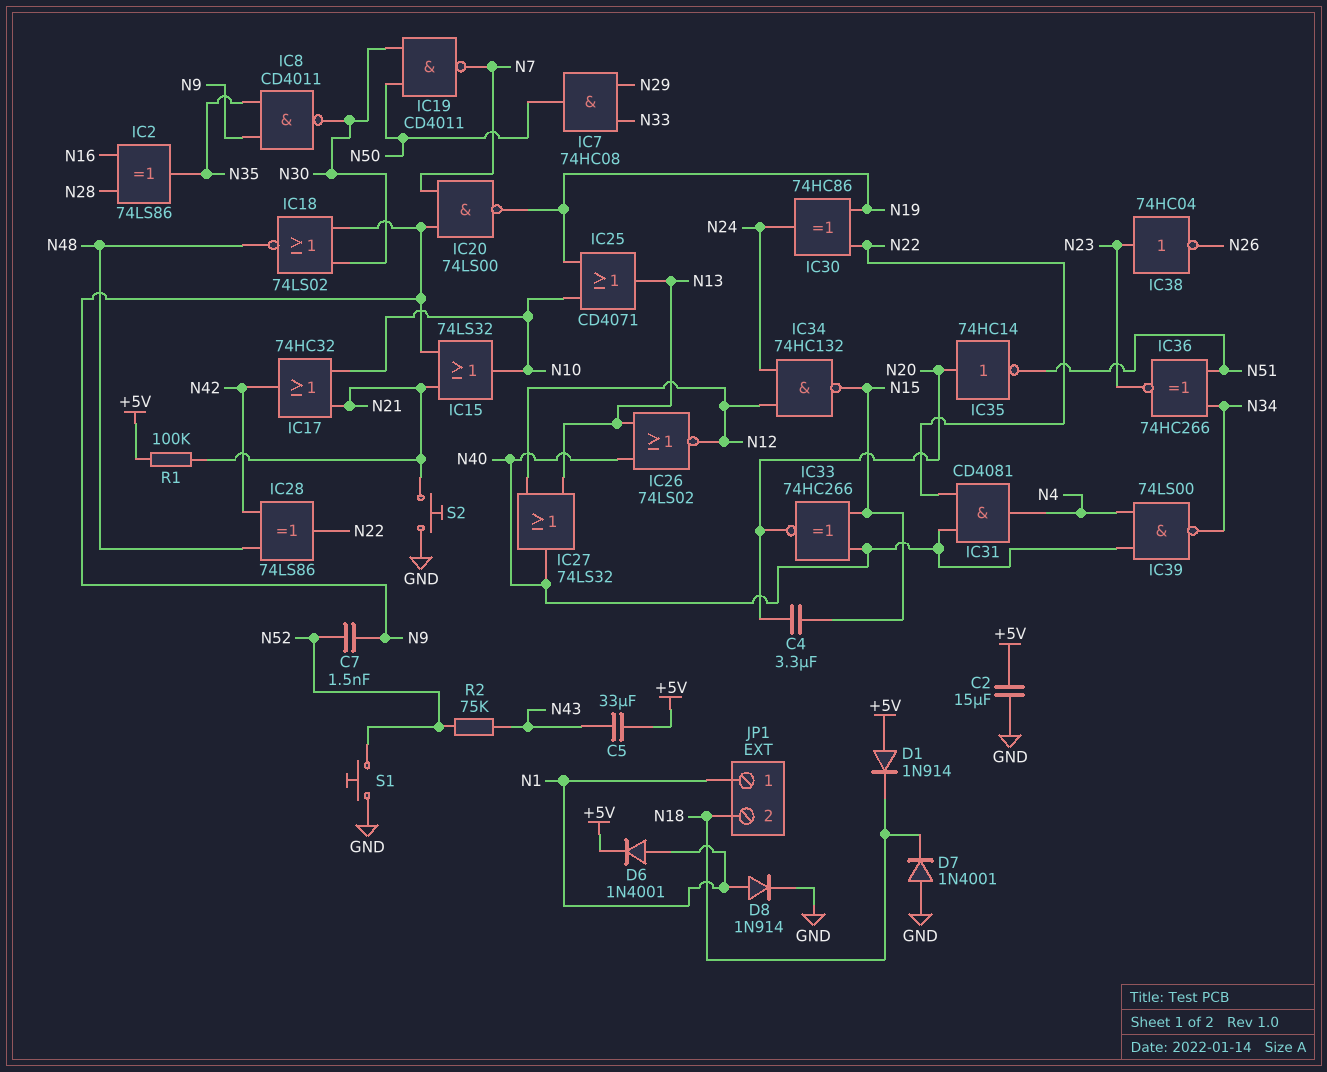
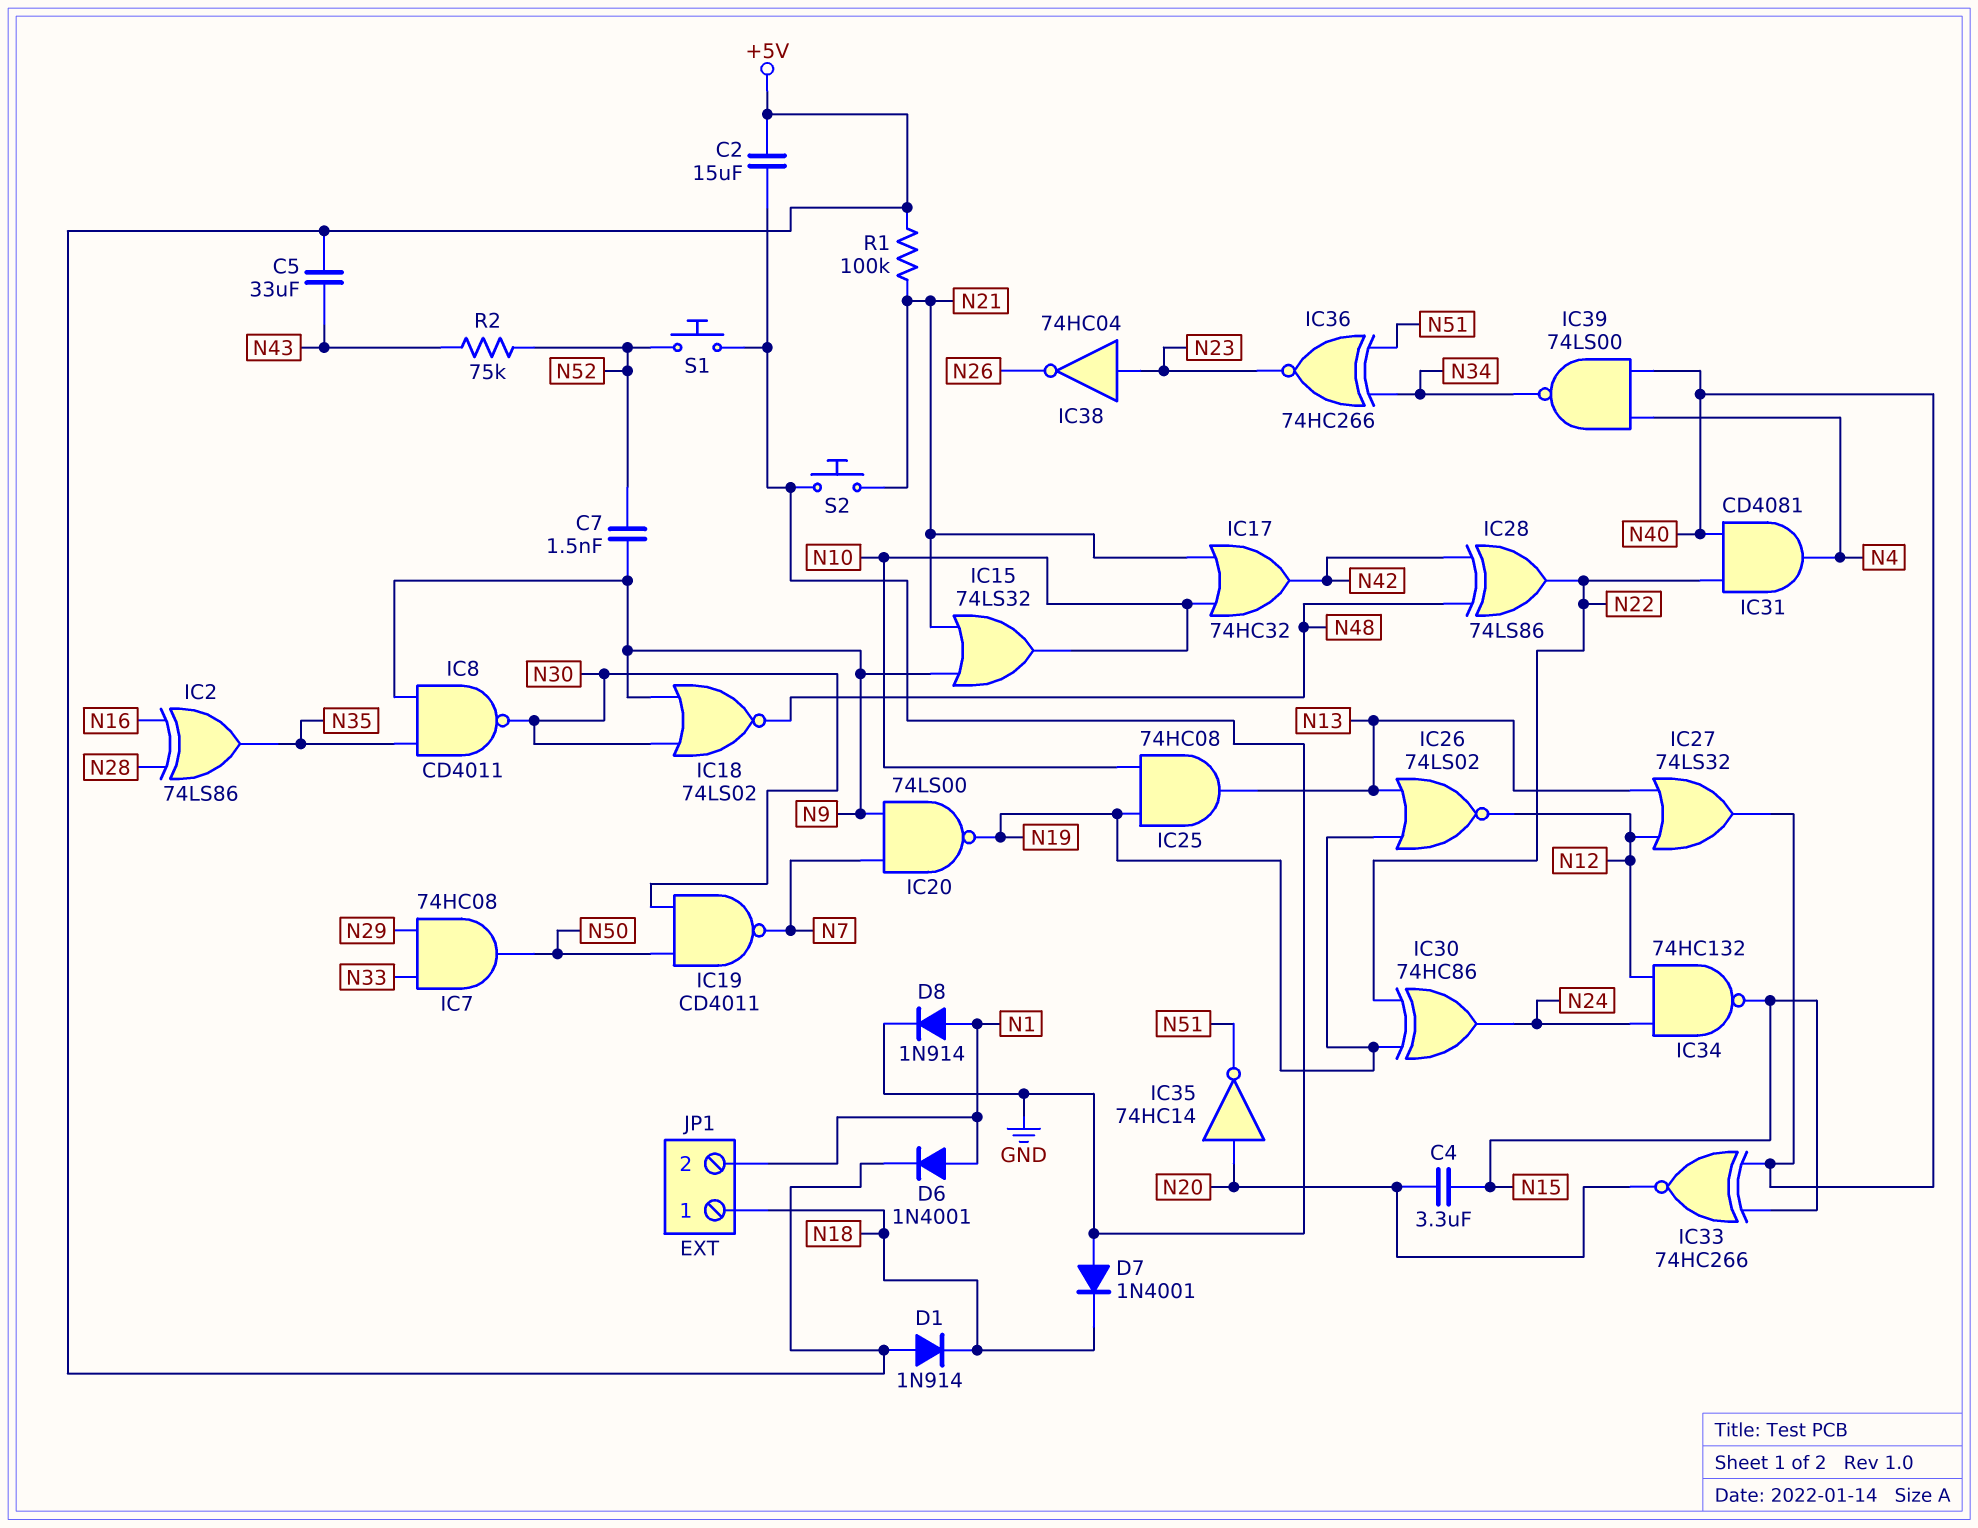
IC25: OR CD4071 (in N10, in N19, out N13) -> AND 74HC08 (in N10, in N19, out N13)
IC26: NOR 74LS02 (in N13, in N40, out N12) -> NOR 74LS02 (in N13, in N19, out N12)
JP1 pin 1: N1 -> N18
JP1 pin 2: N18 -> N1

